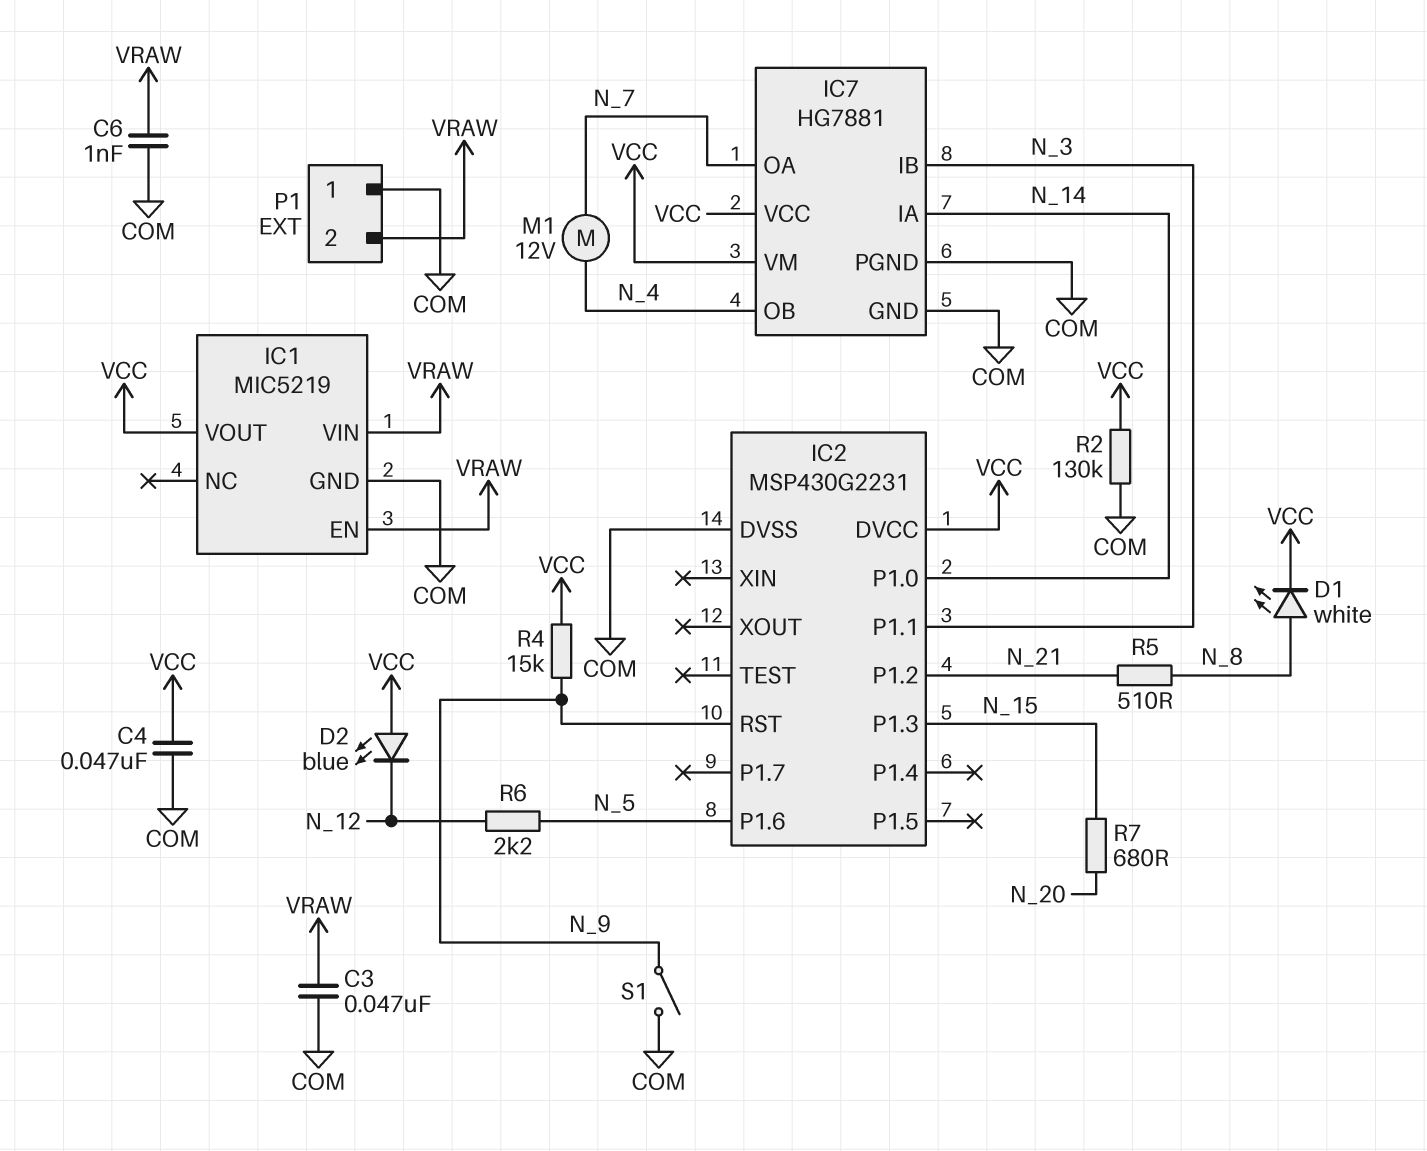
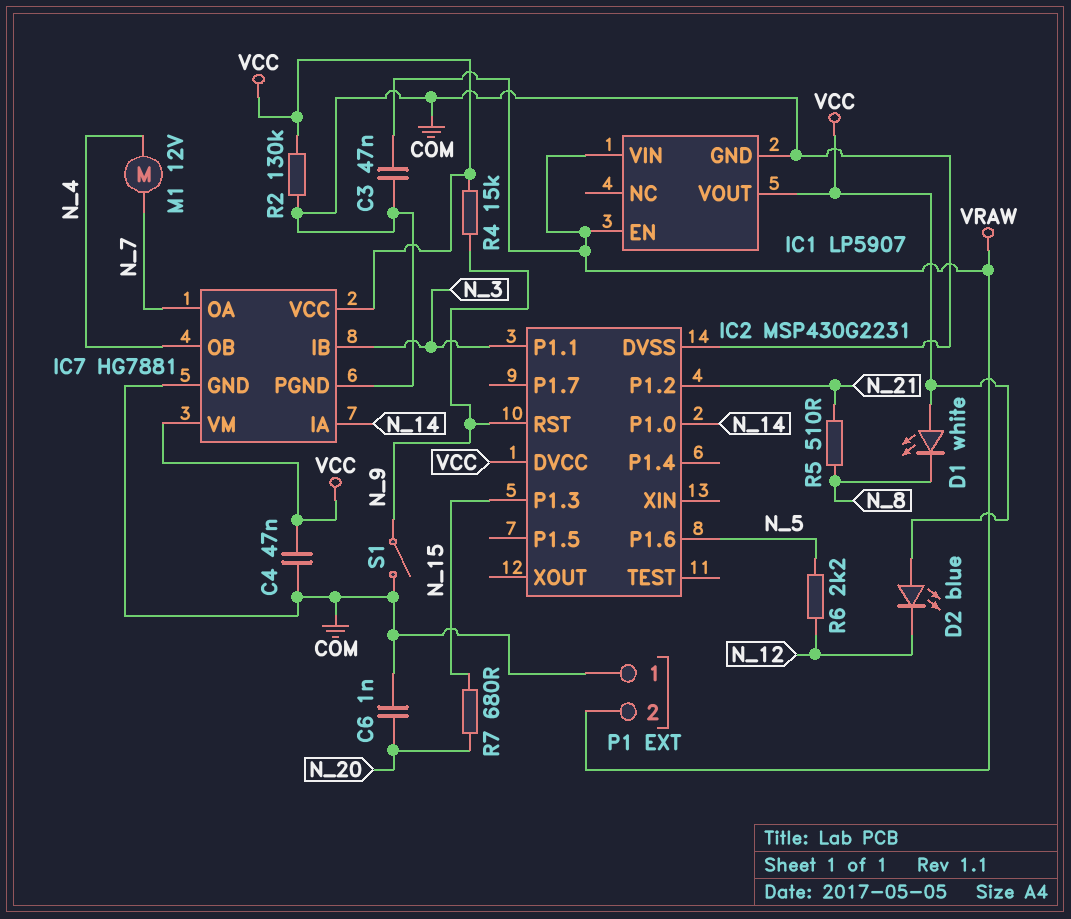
C6: 1nF (COM, VRAW) -> 1nF (COM, N_20)
D1: LED white (A N_8, K VCC) -> LED white (A VCC, K N_8)
IC1: MIC5219 -> LP5907

